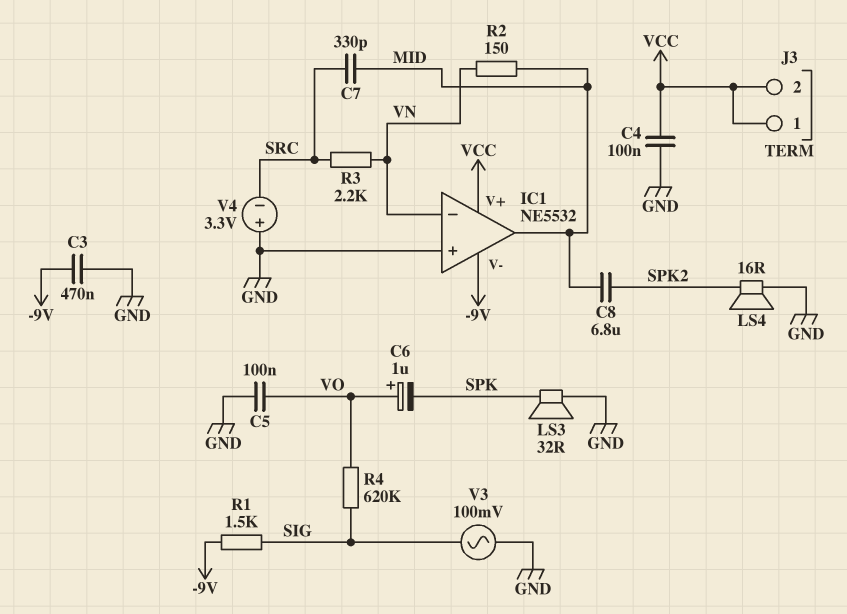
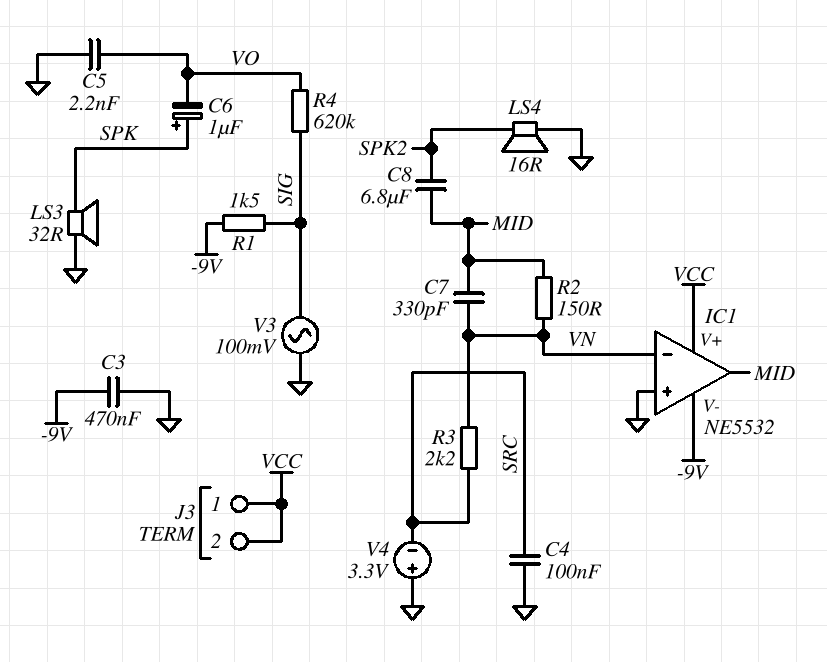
C4: 100nF (GND, VCC) -> 100nF (GND, SRC)
C5: 100nF (GND, VO) -> 2.2nF (GND, VO)
C6: 1uF (plus VO, minus SPK) -> 1uF (plus SPK, minus VO)
C7: 330pF (MID, SRC) -> 330pF (MID, VN)

